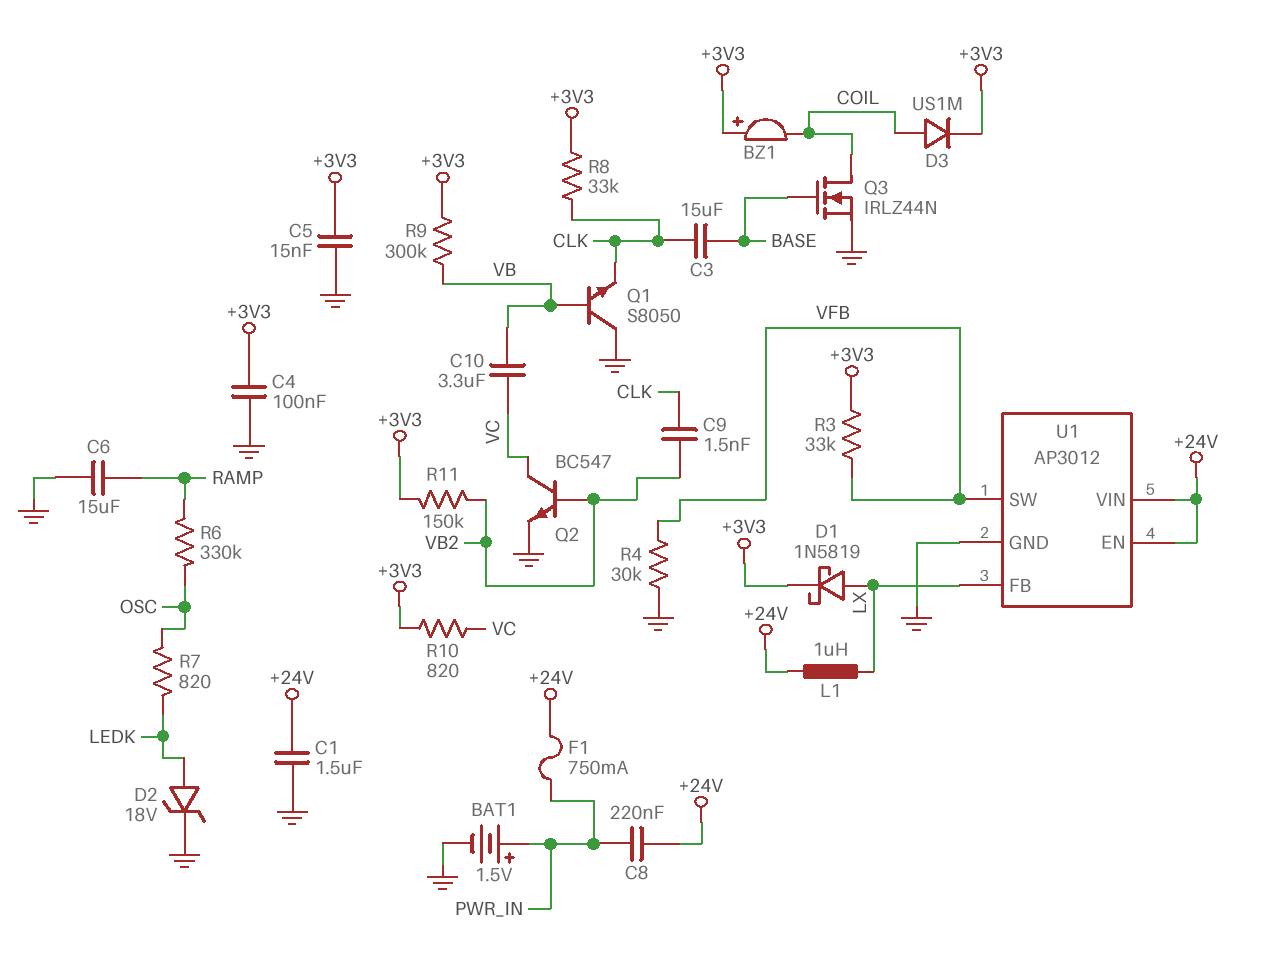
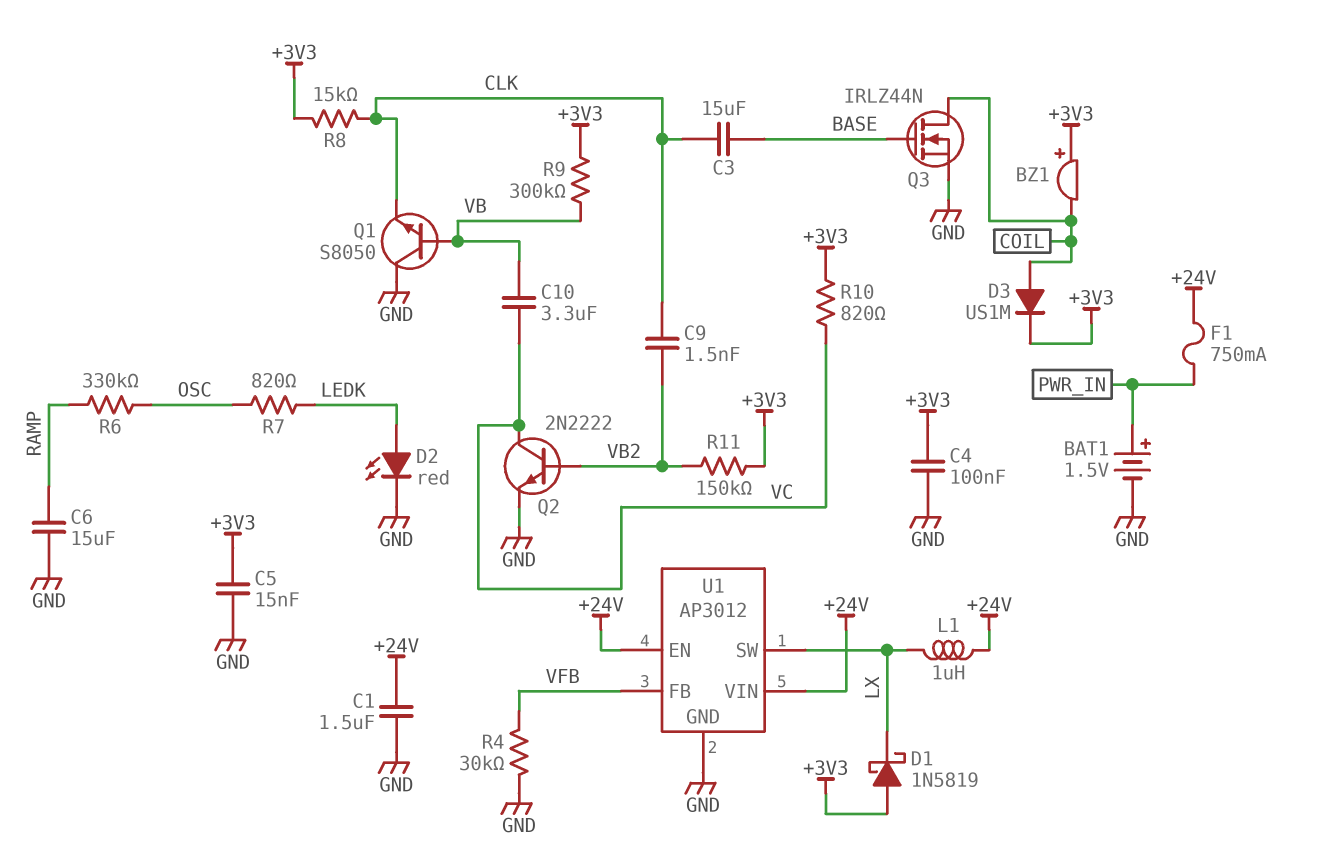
C8: 220nF (+24V, PWR_IN) -> none
D1: schottky 1N5819 (A LX, K +3V3) -> schottky 1N5819 (A +3V3, K LX)
D2: zener 18V (A LEDK, K GND) -> LED red (A LEDK, K GND)
Q2: NPN BC547 (B VB2, C VC, E GND) -> NPN 2N2222 (B VB2, C VC, E GND)
R3: 33k (+3V3, VFB) -> none
R8: 33k (+3V3, CLK) -> 15k (+3V3, CLK)
U1 pin FB: LX -> VFB
U1 pin SW: VFB -> LX

